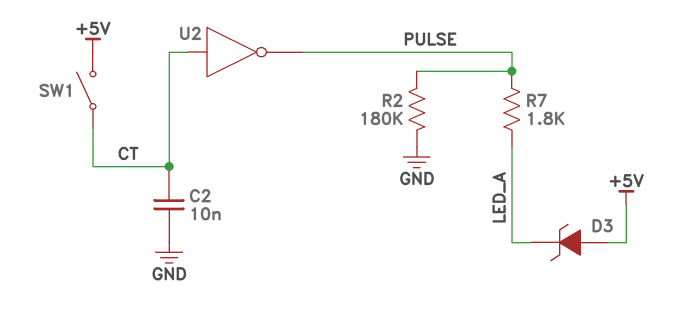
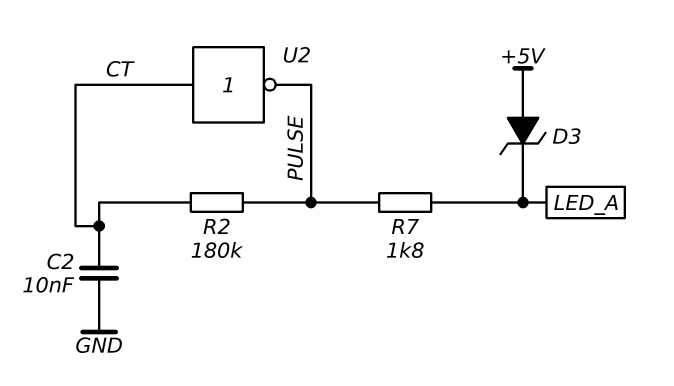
R2: 180k (GND, PULSE) -> 180k (CT, PULSE)
SW1: switch (+5V, CT) -> none

